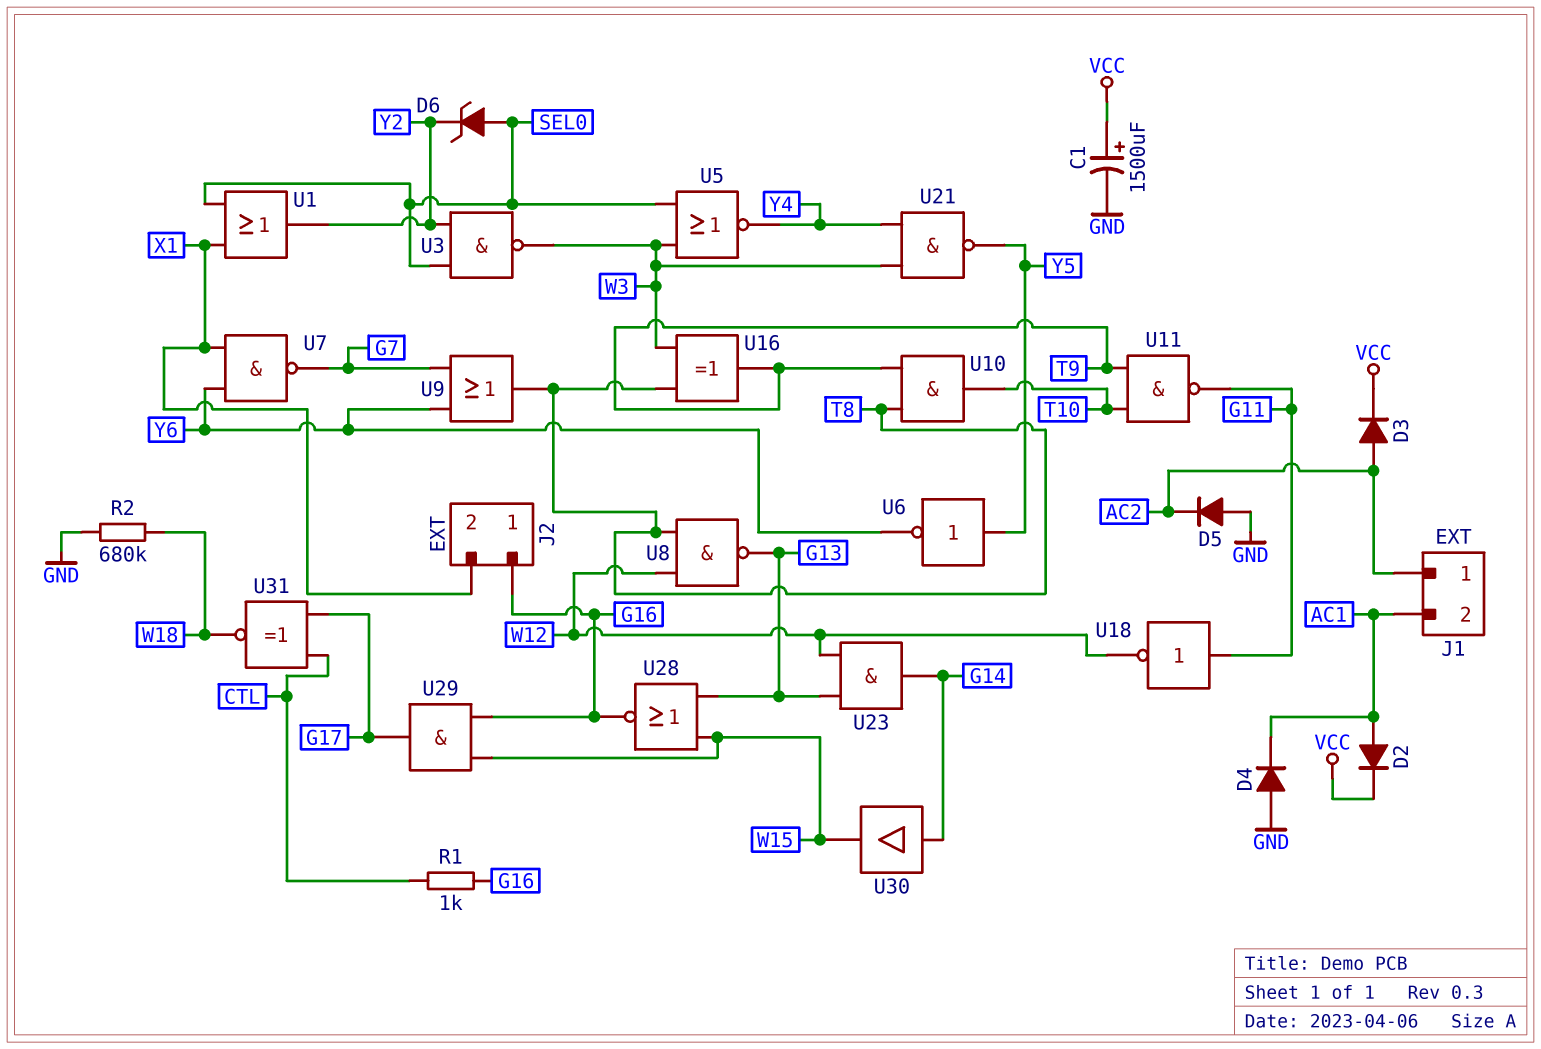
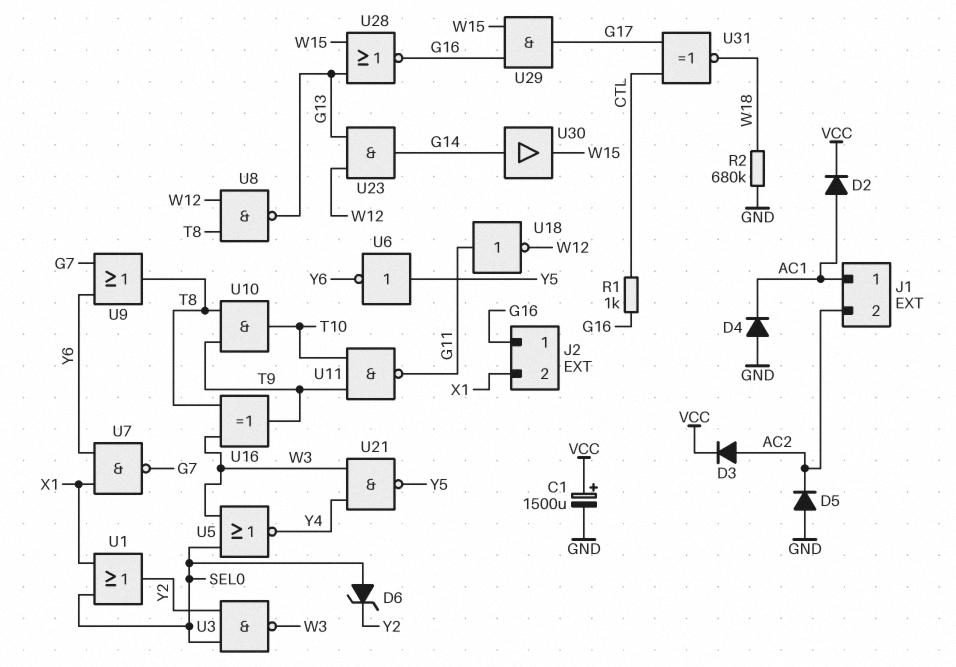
J1 pin 1: AC2 -> AC1
J1 pin 2: AC1 -> AC2

